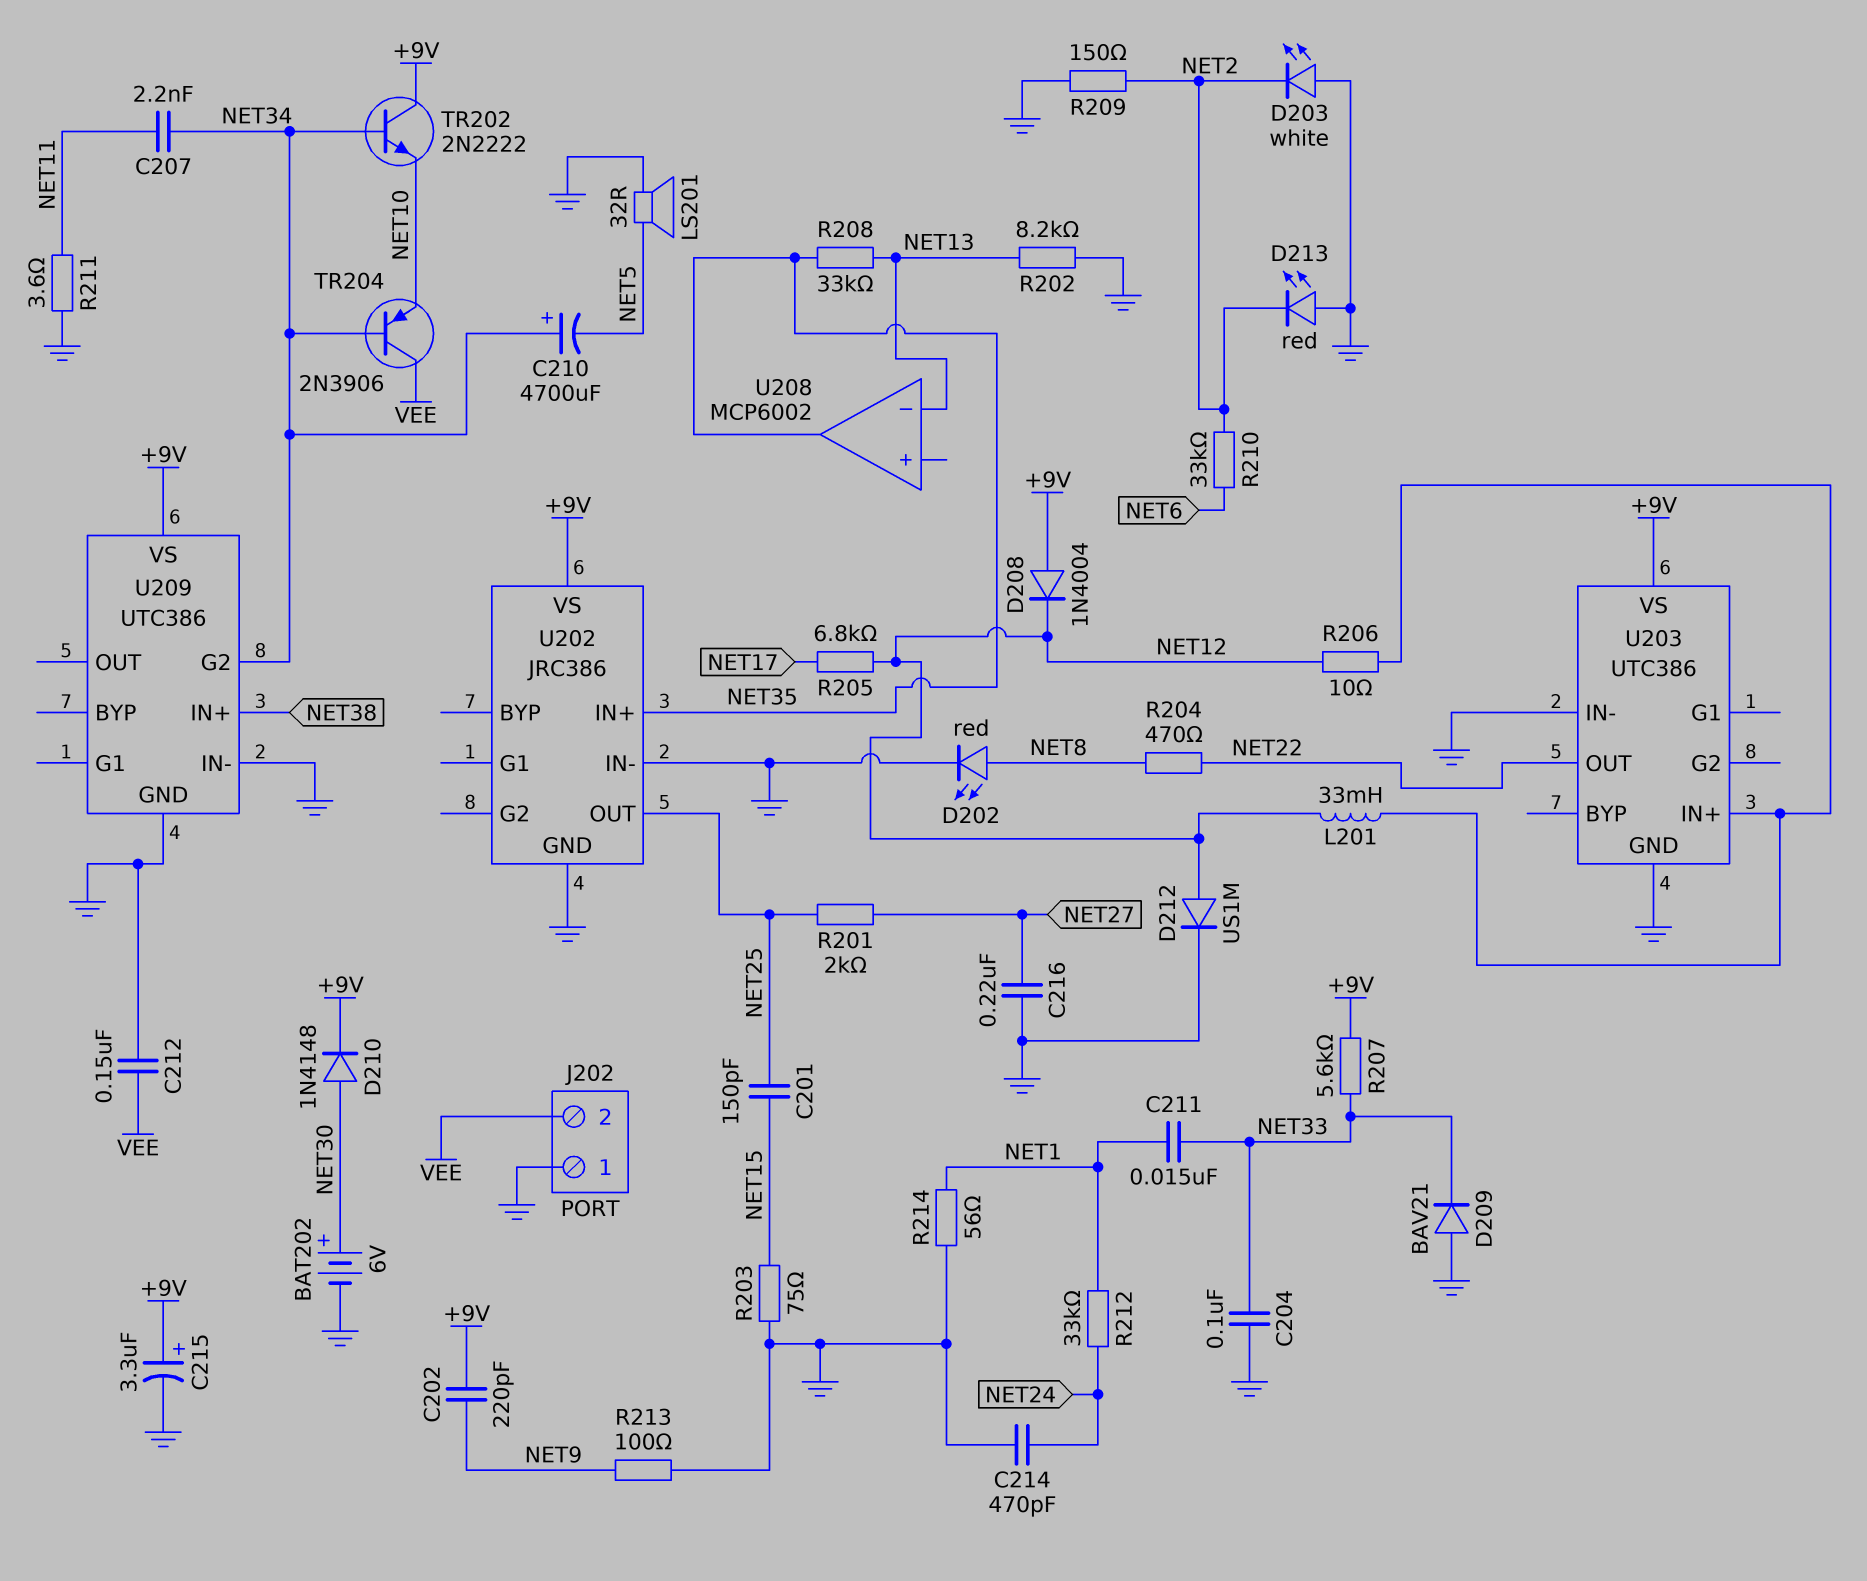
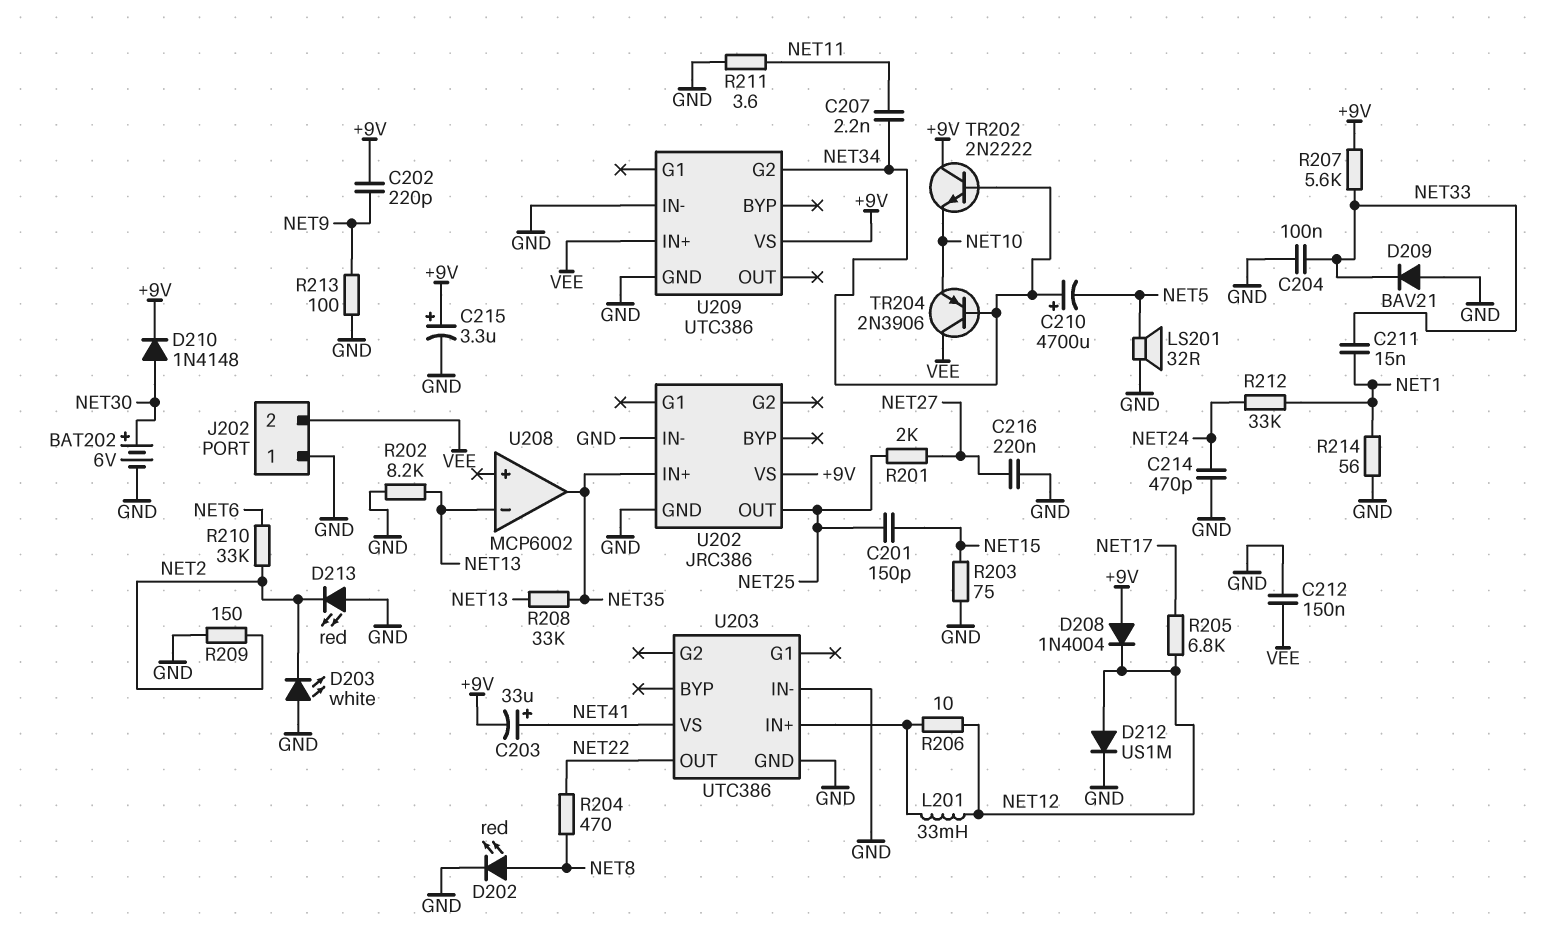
C203: none -> 33uF (plus NET41, minus +9V)
U203 pin VS: +9V -> NET41
U209 pin IN+: NET38 -> VEE

